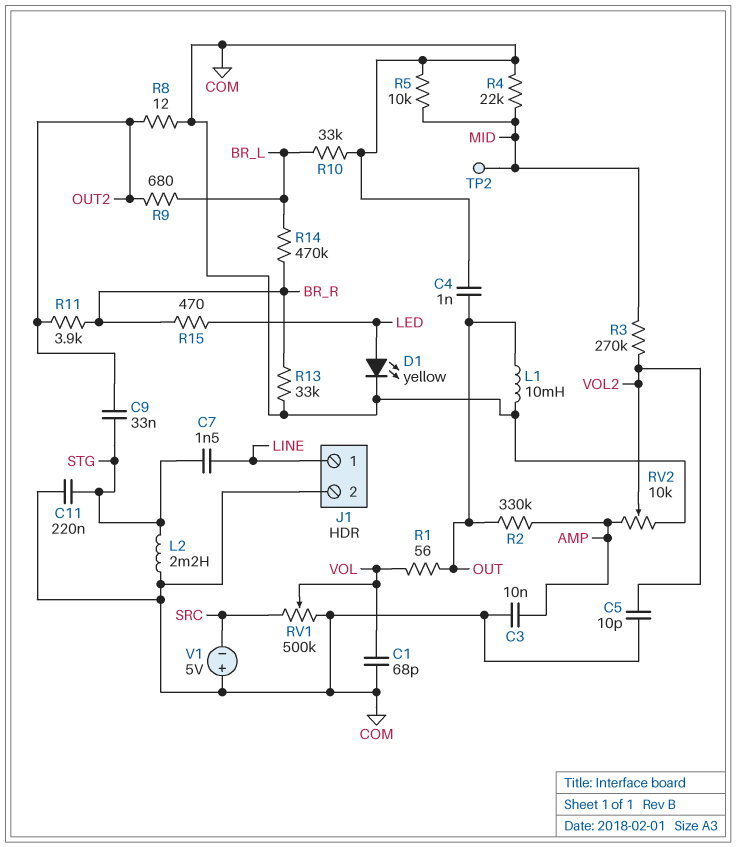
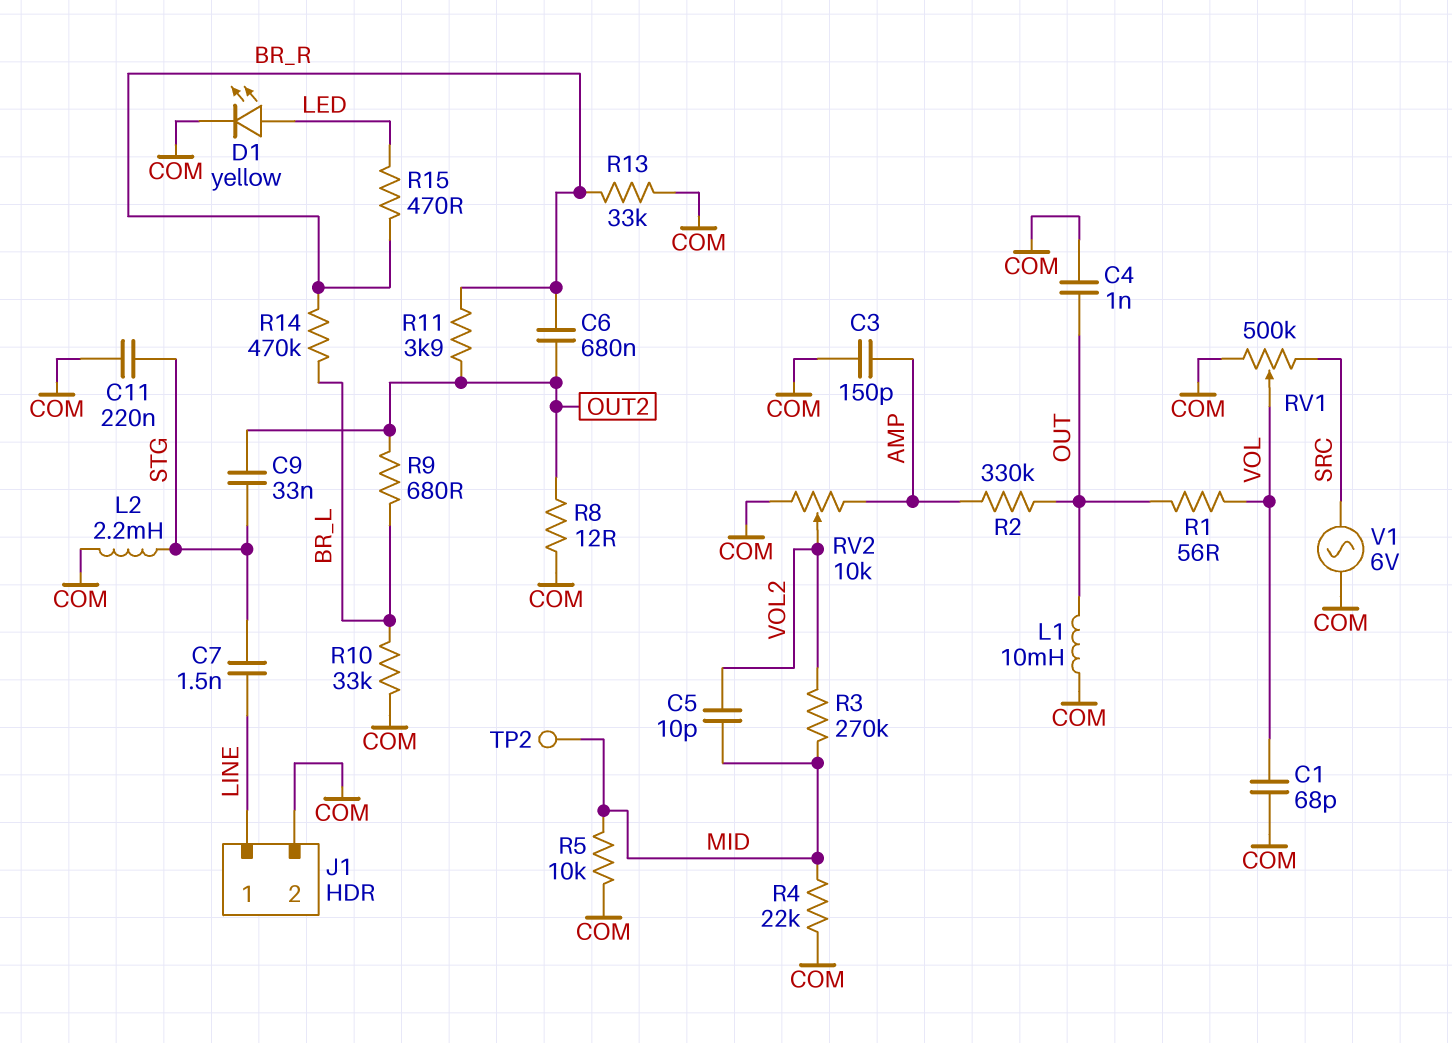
C3: 10nF (AMP, COM) -> 150pF (AMP, COM)
C5: 10pF (COM, VOL2) -> 10pF (MID, VOL2)
C6: none -> 680nF (BR_R, OUT2)
V1: 5V (plus COM, minus SRC) -> AC 6V (COM, SRC)

